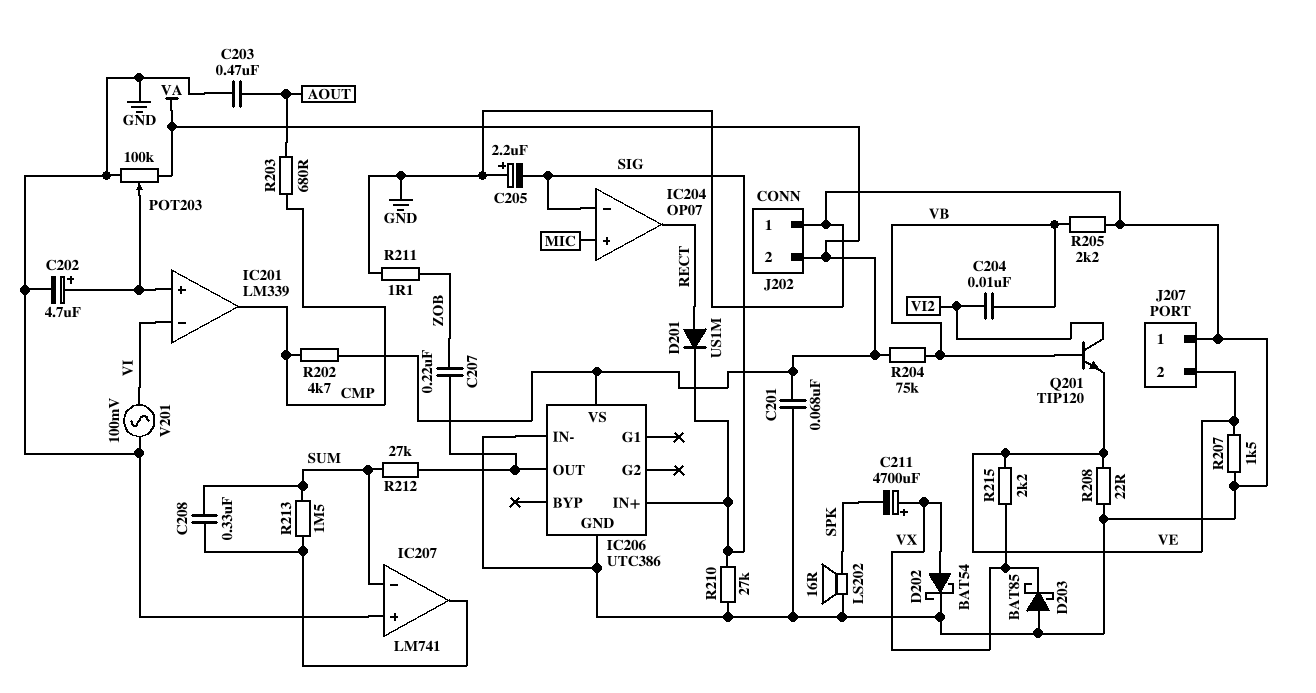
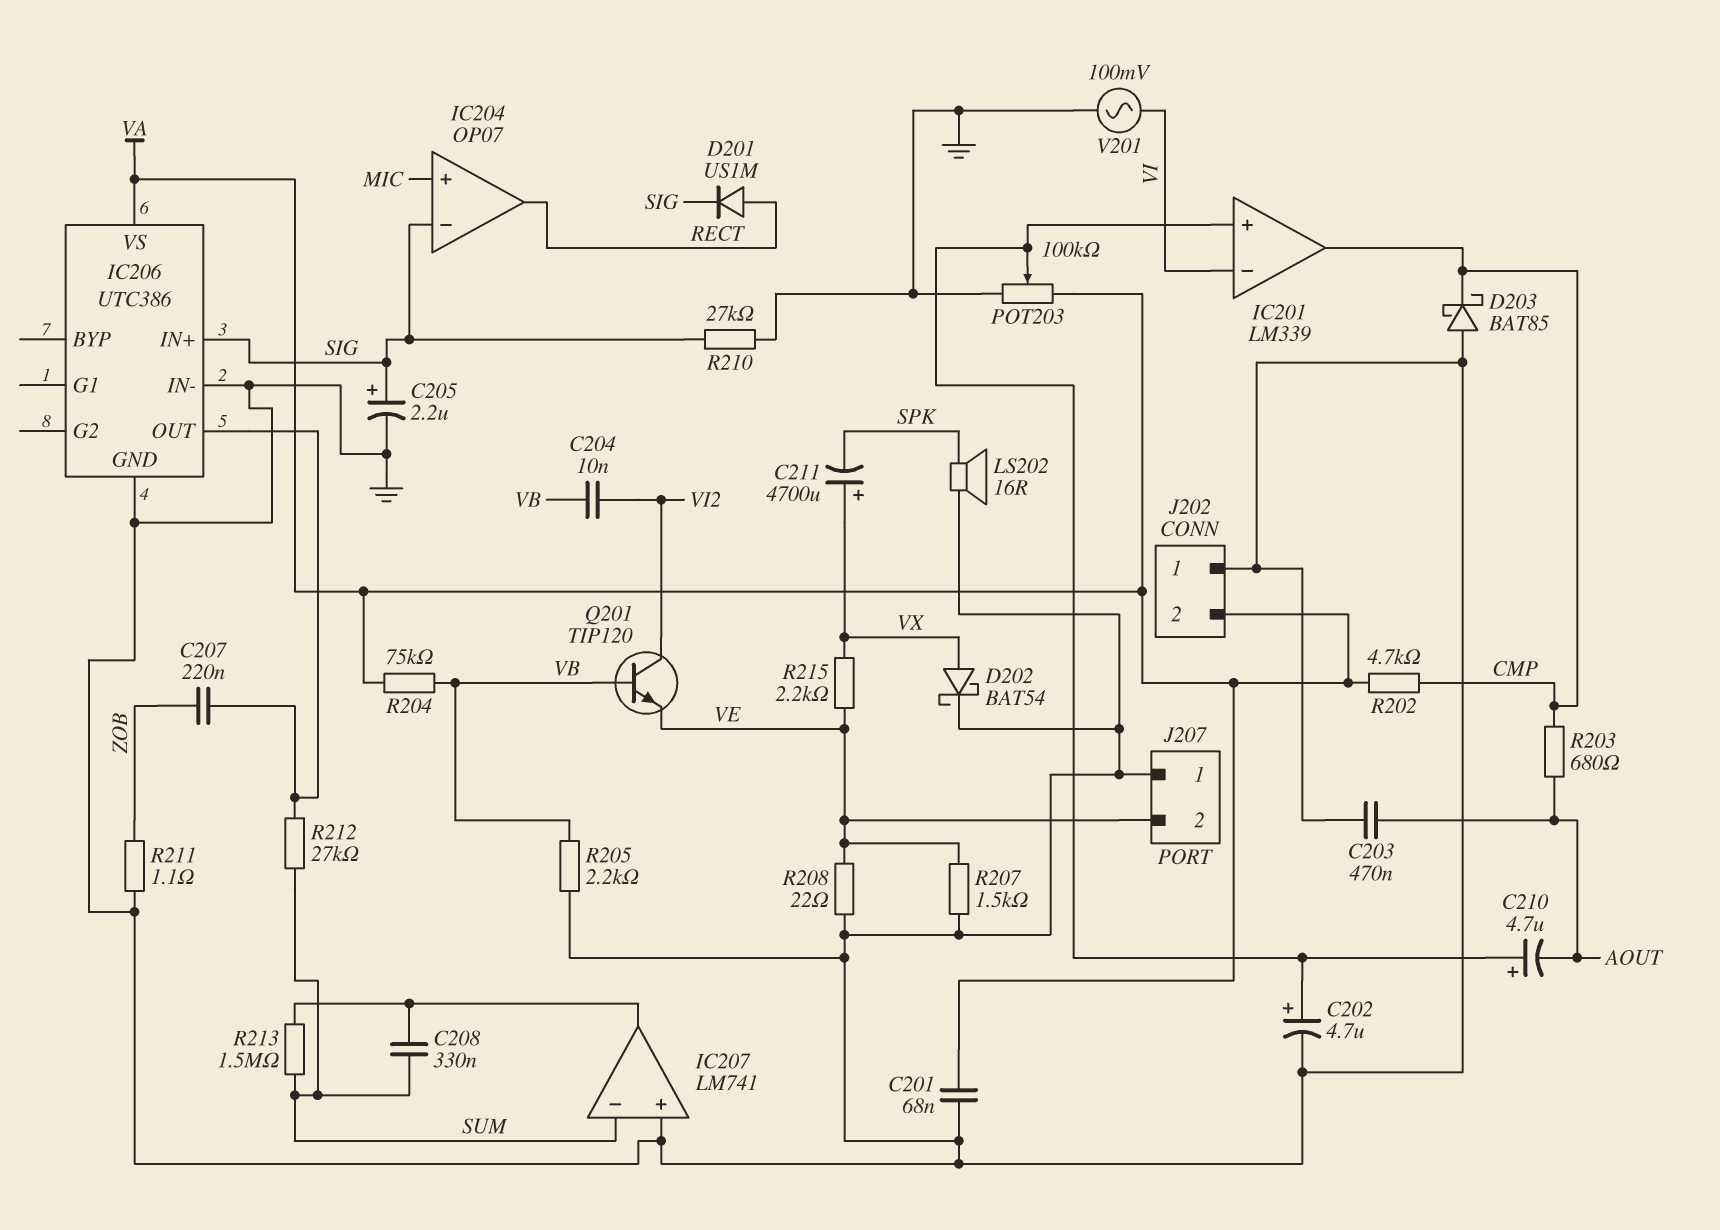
C205: 2.2uF (plus GND, minus SIG) -> 2.2uF (plus SIG, minus GND)
C210: none -> 4.7uF (plus IC201/in+, minus AOUT)
D203: schottky BAT85 (A GND, K VX) -> schottky BAT85 (A GND, K CMP)

